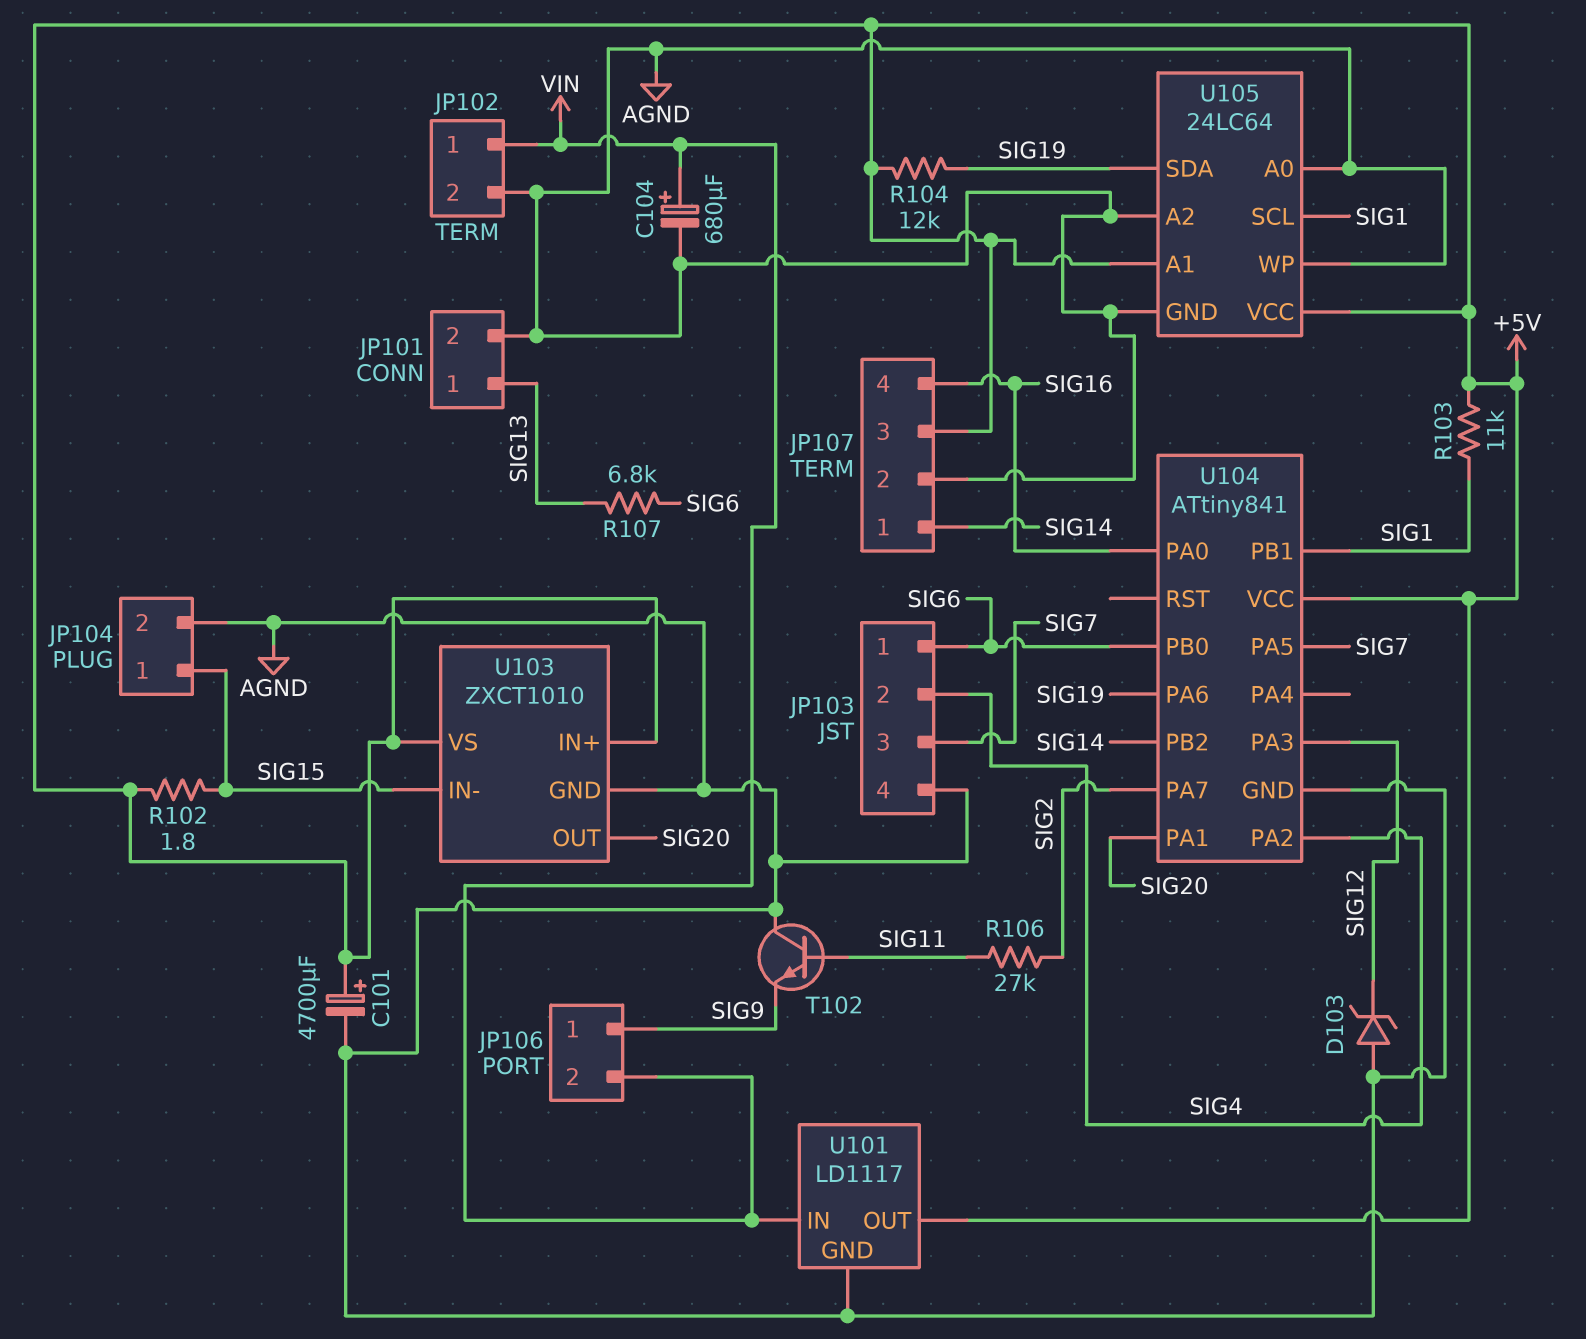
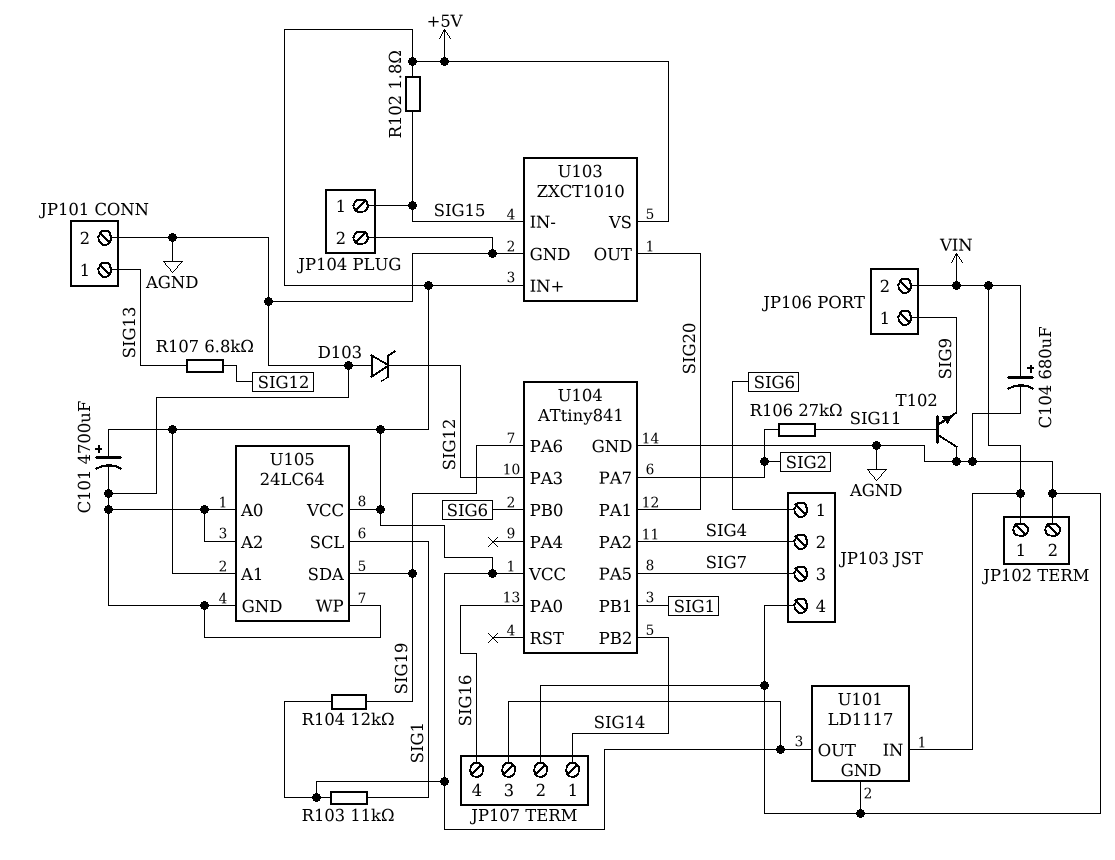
R107: 6.8k (SIG6, SIG13) -> 6.8k (SIG12, SIG13)

